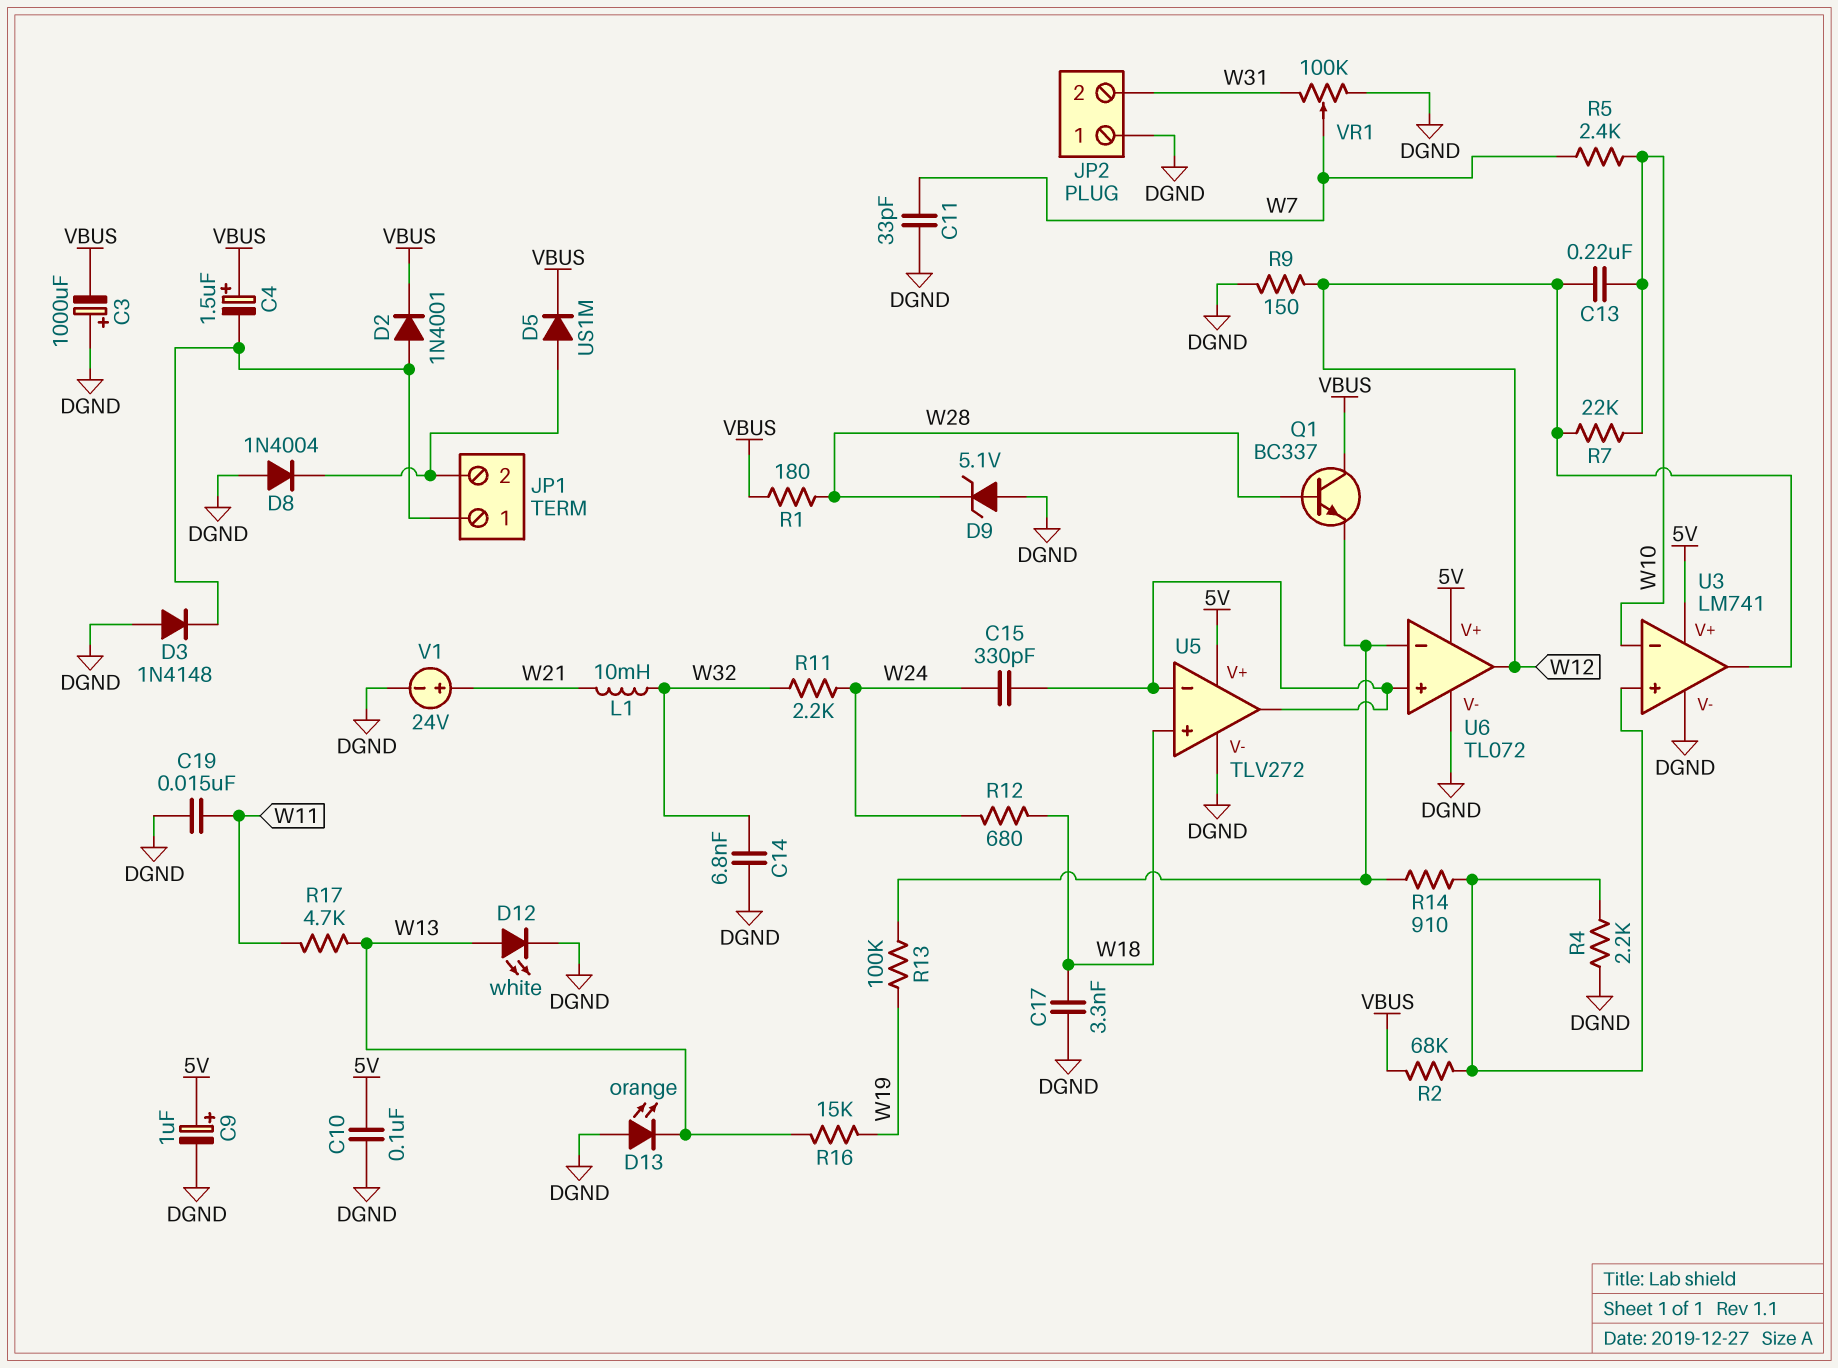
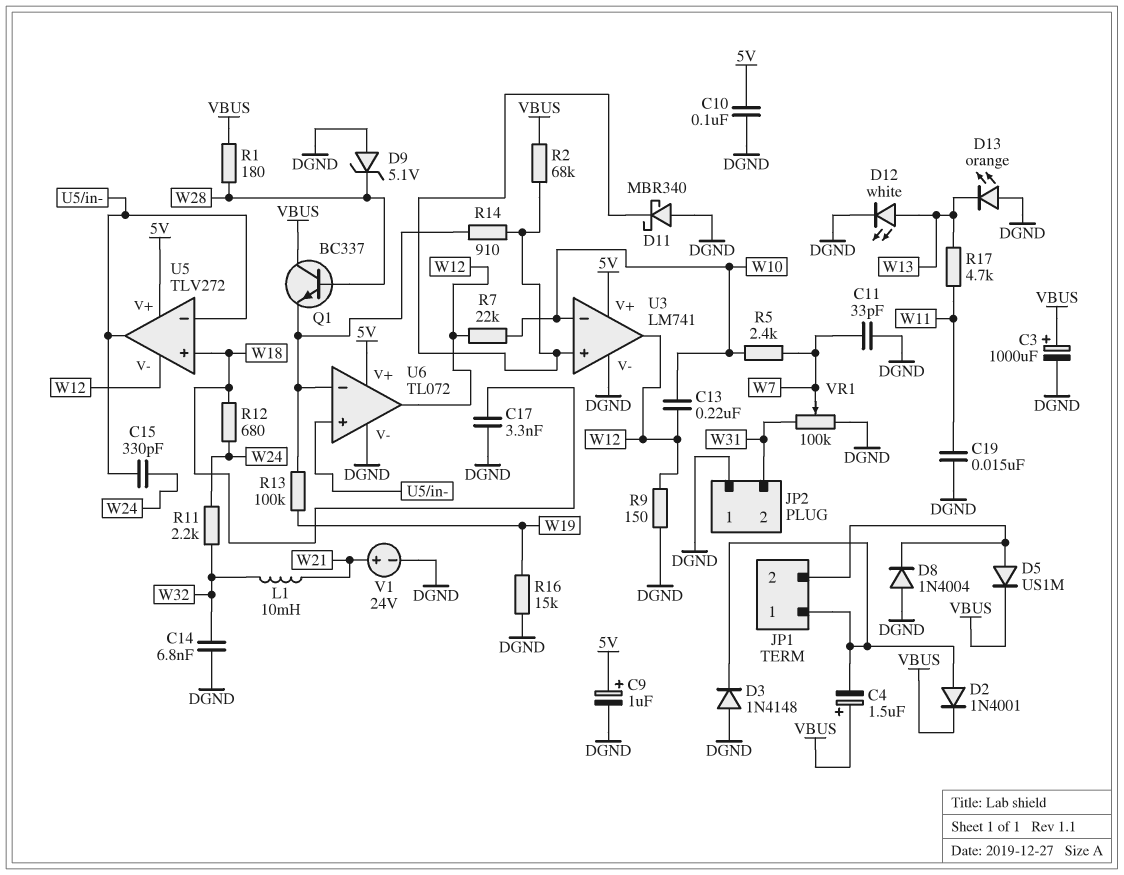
C3: 1000uF (plus DGND, minus VBUS) -> 1000uF (plus VBUS, minus DGND)
D11: none -> schottky MBR340 (A DGND, K U3/in+)
R4: 2.2k (DGND, U3/in+) -> none
R16: 15k (W13, W19) -> 15k (DGND, W19)
U5 pin V-: DGND -> W12

